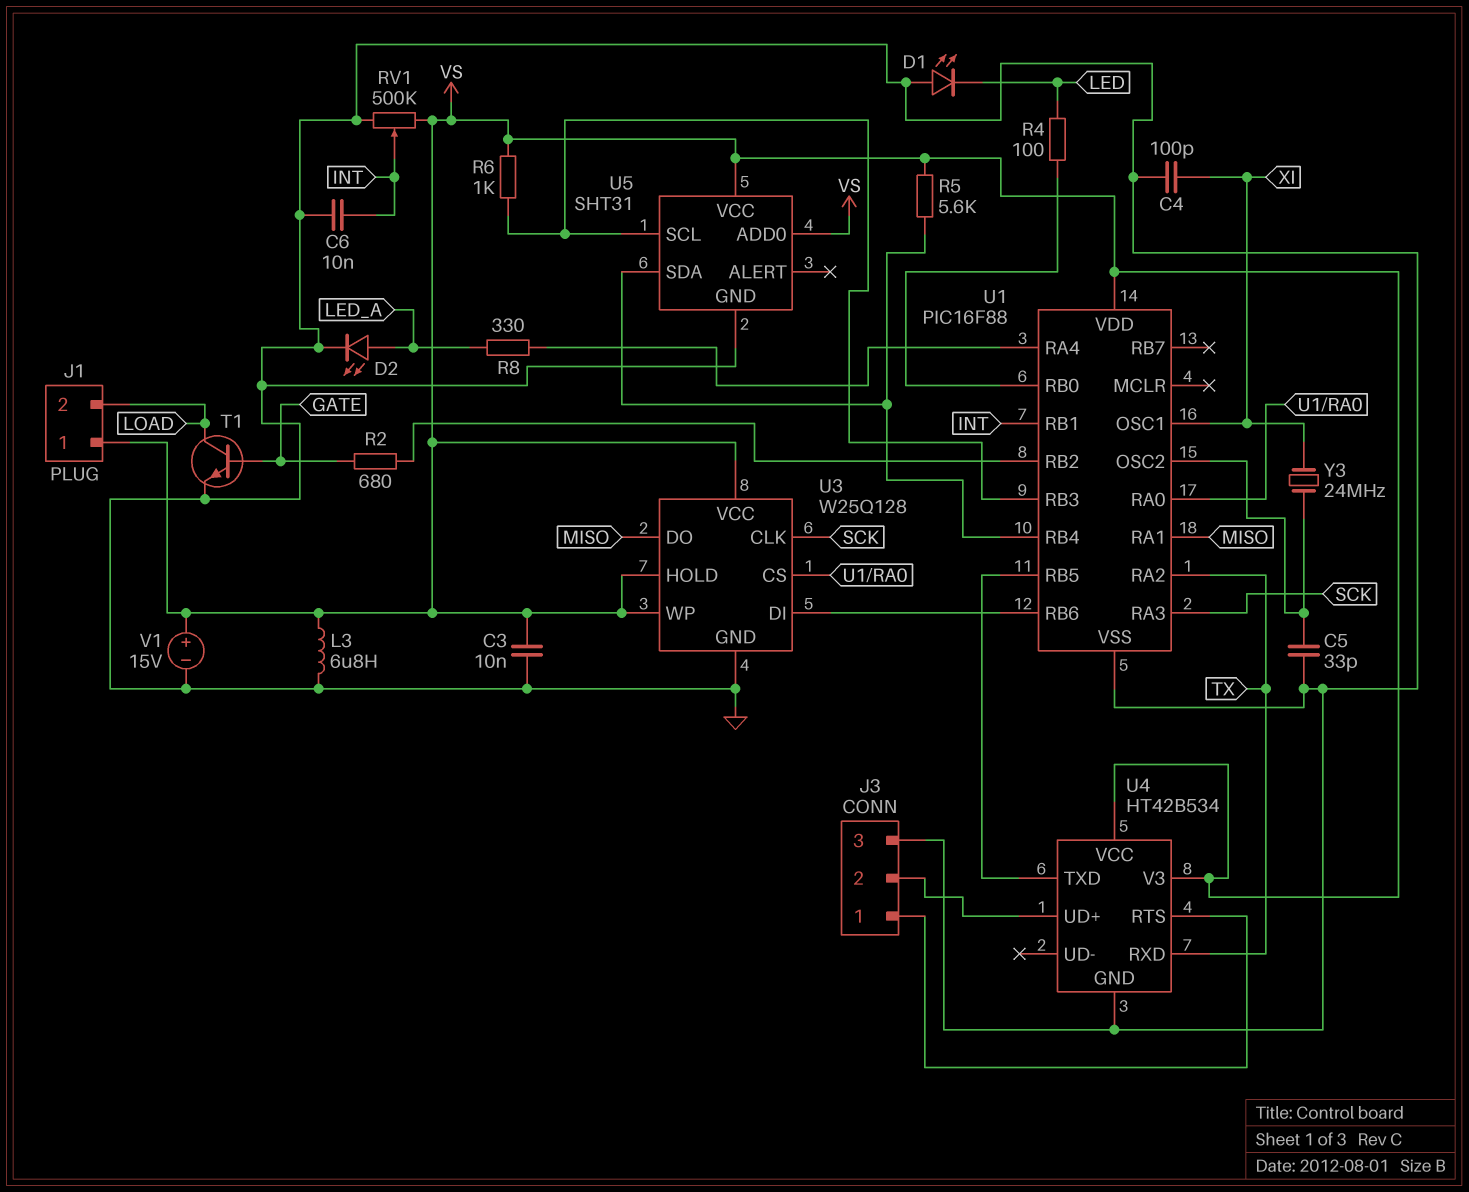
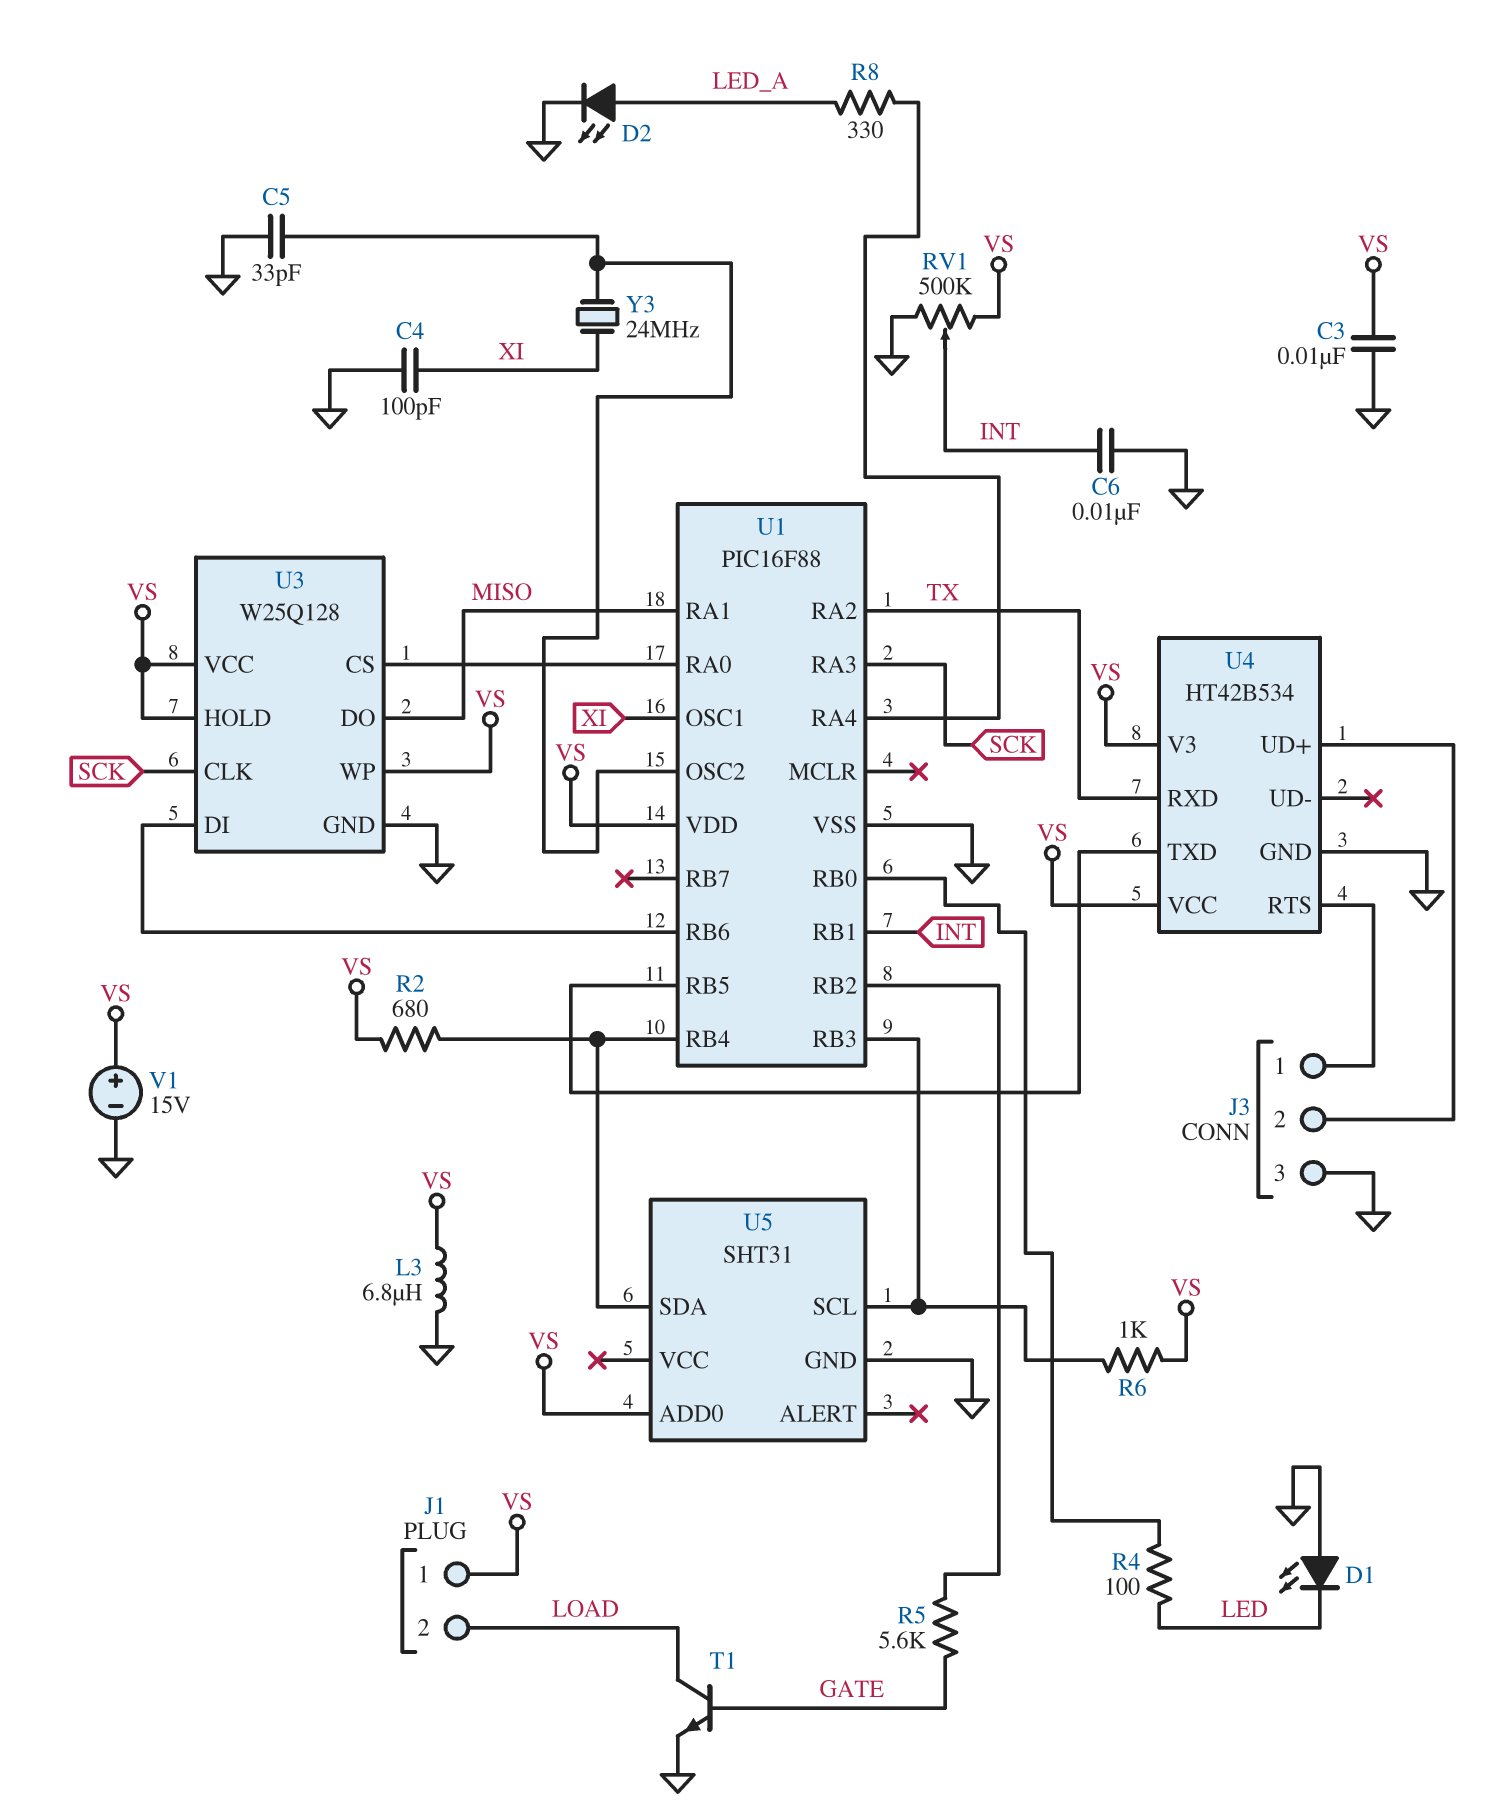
R2: 680 (GATE, U1/RB2) -> 680 (U1/RB4, VS)
R5: 5.6k (U1/RB4, VS) -> 5.6k (GATE, U1/RB2)
U5 pin VCC: VS -> none

